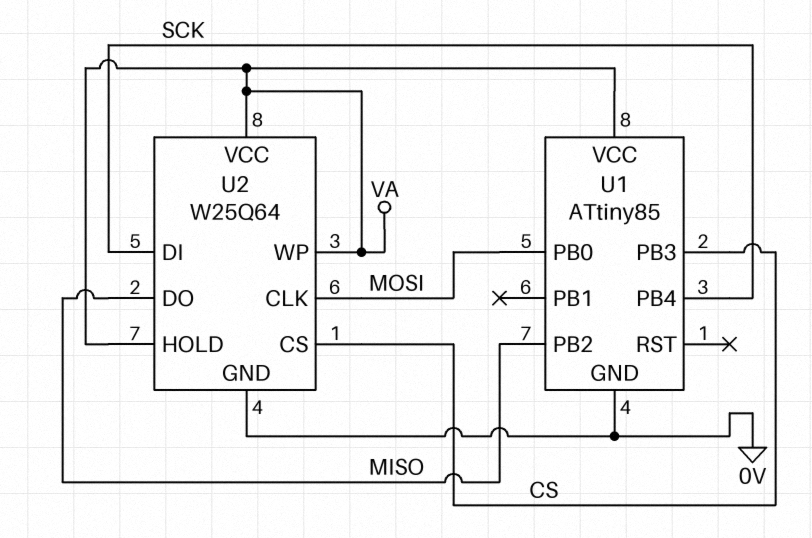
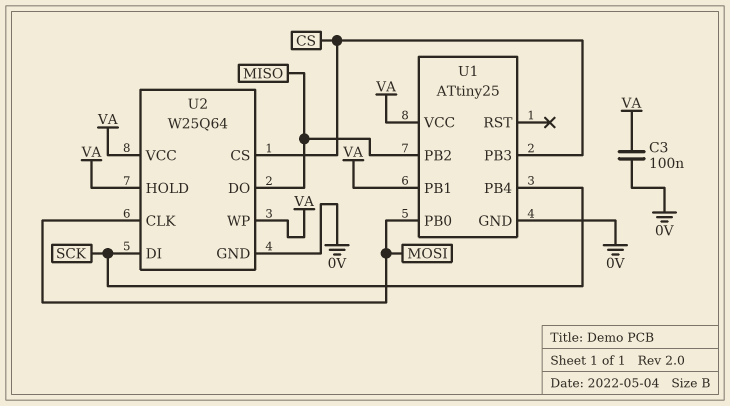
C3: none -> 100nF (0V, VA)
U1: ATtiny85 -> ATtiny25
U1 pin PB1: none -> VA

